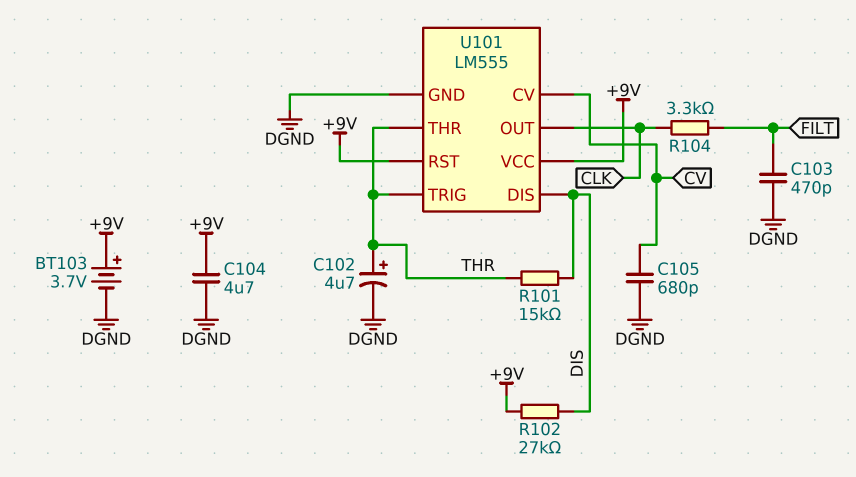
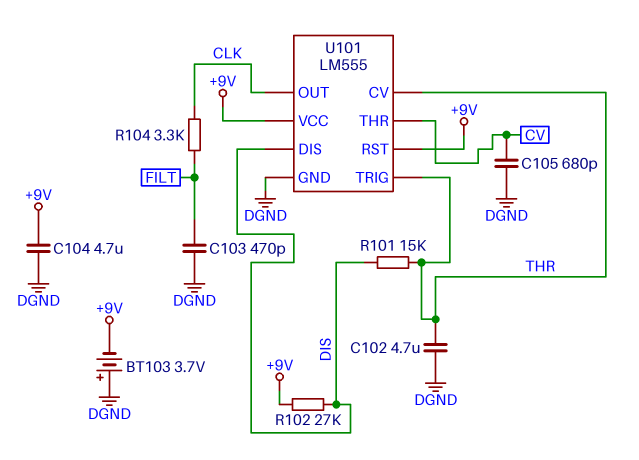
BT103: 3.7V (plus +9V, minus DGND) -> 3.7V (plus DGND, minus +9V)
C102: 4.7uF (plus THR, minus DGND) -> 4.7uF (DGND, THR)
U101 pin CV: CV -> THR
U101 pin THR: THR -> CV

